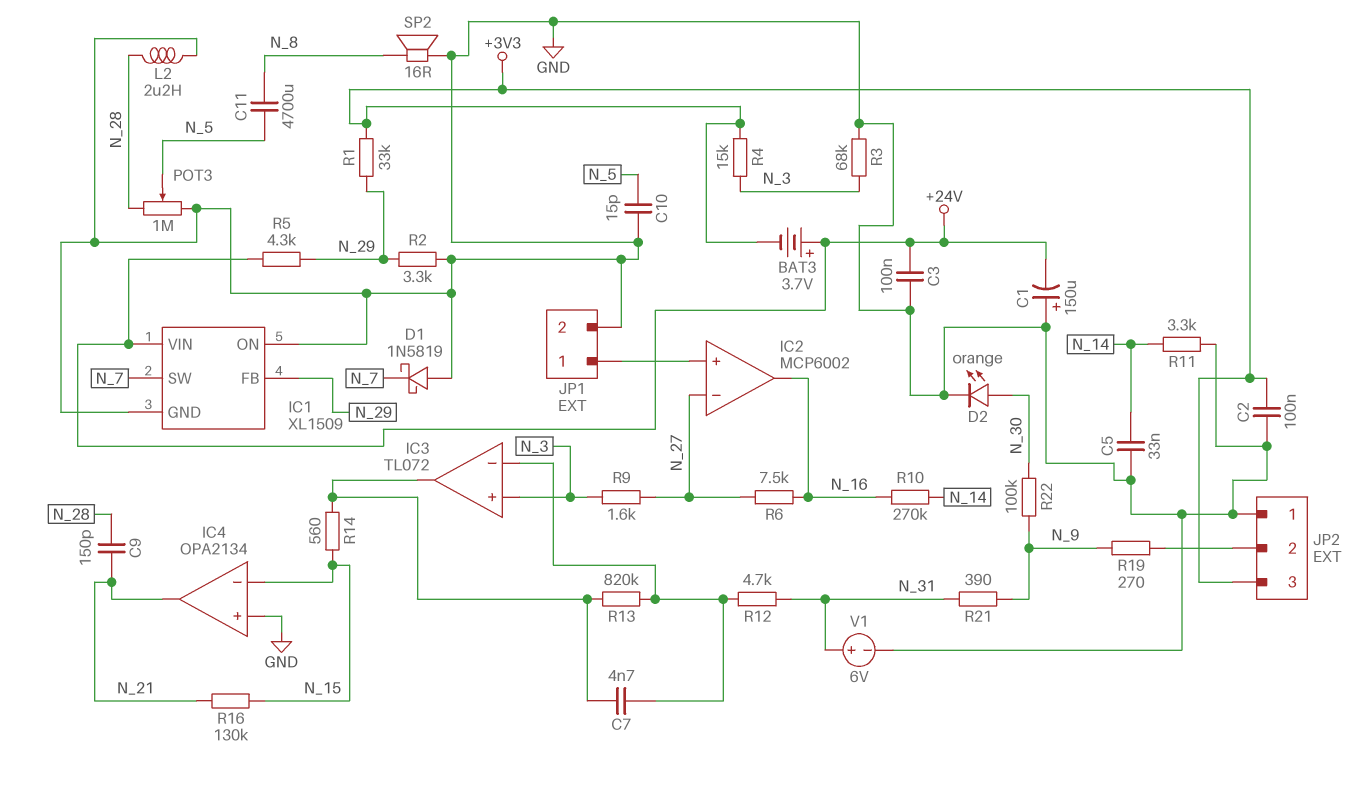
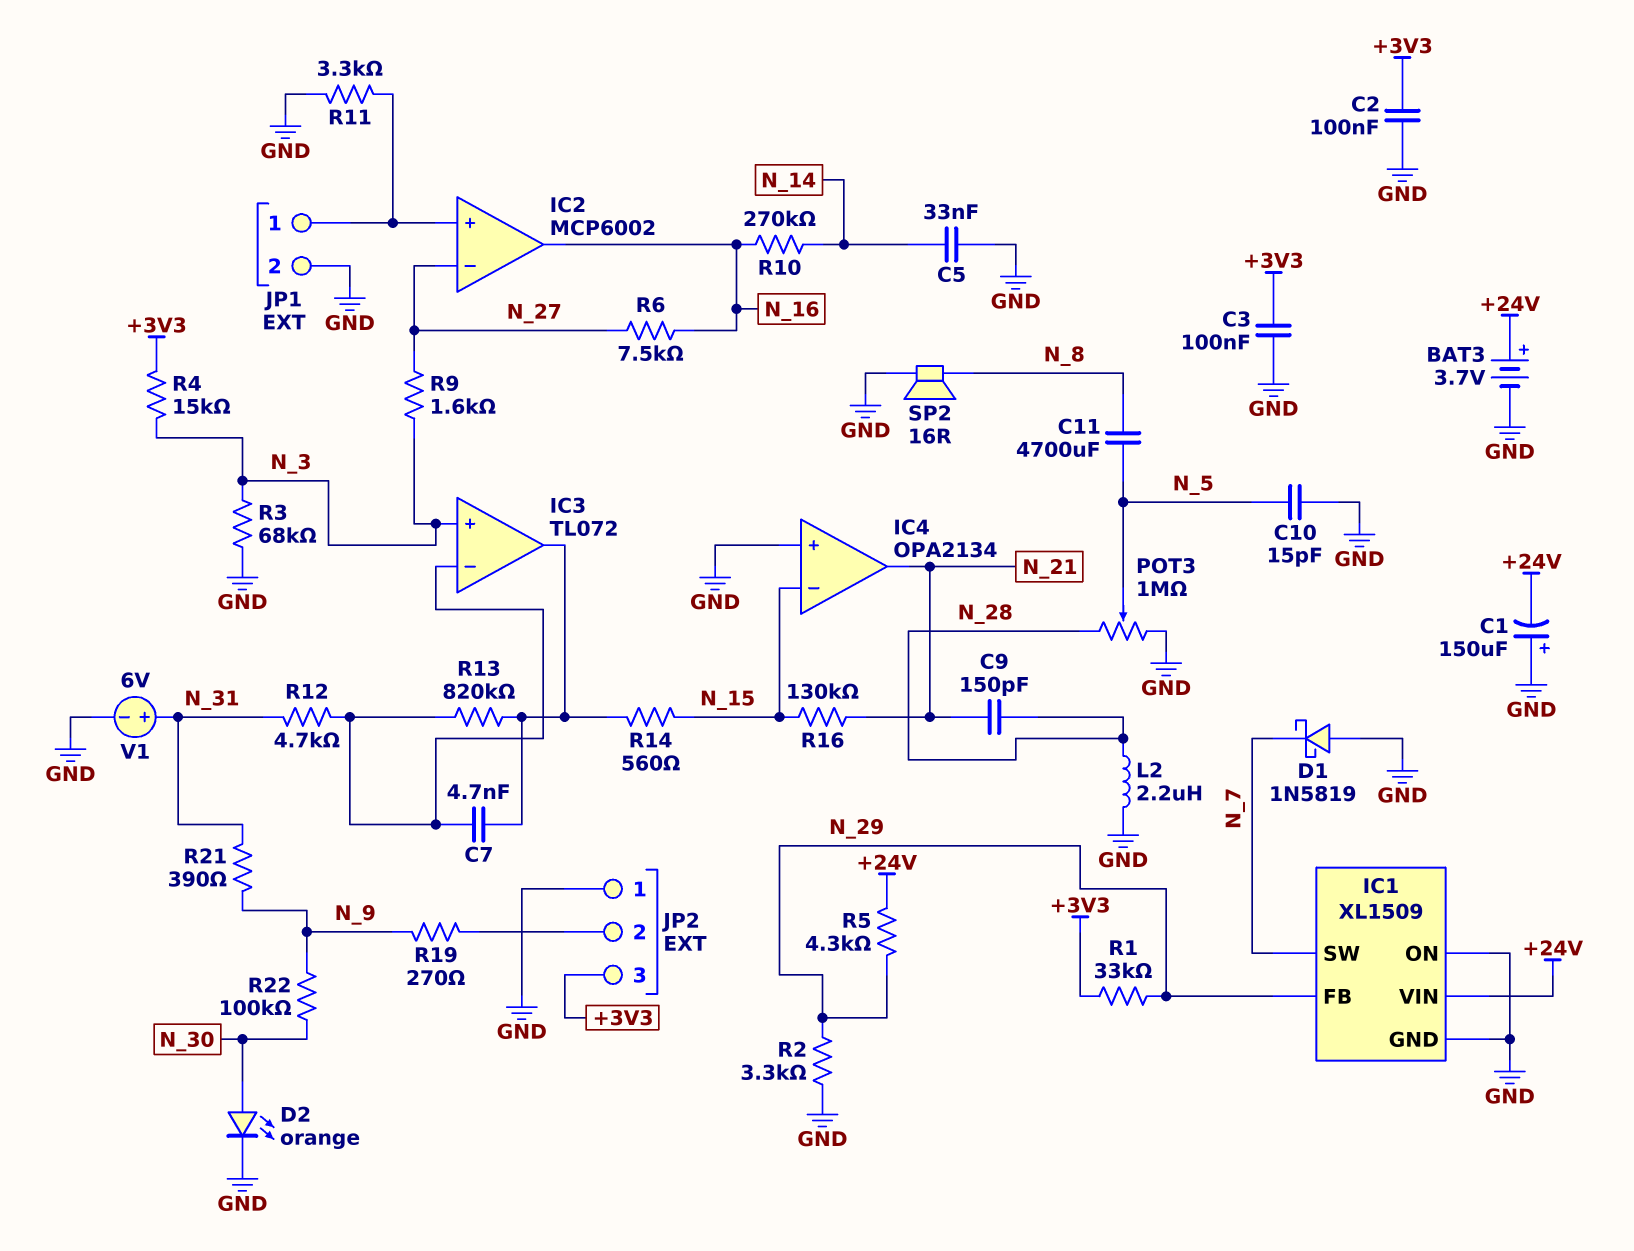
BAT3: 3.7V (plus +24V, minus +3V3) -> 3.7V (plus +24V, minus GND)
C3: 100nF (+24V, GND) -> 100nF (+3V3, GND)
R11: 3.3k (GND, N_14) -> 3.3k (GND, IC2/in+)

